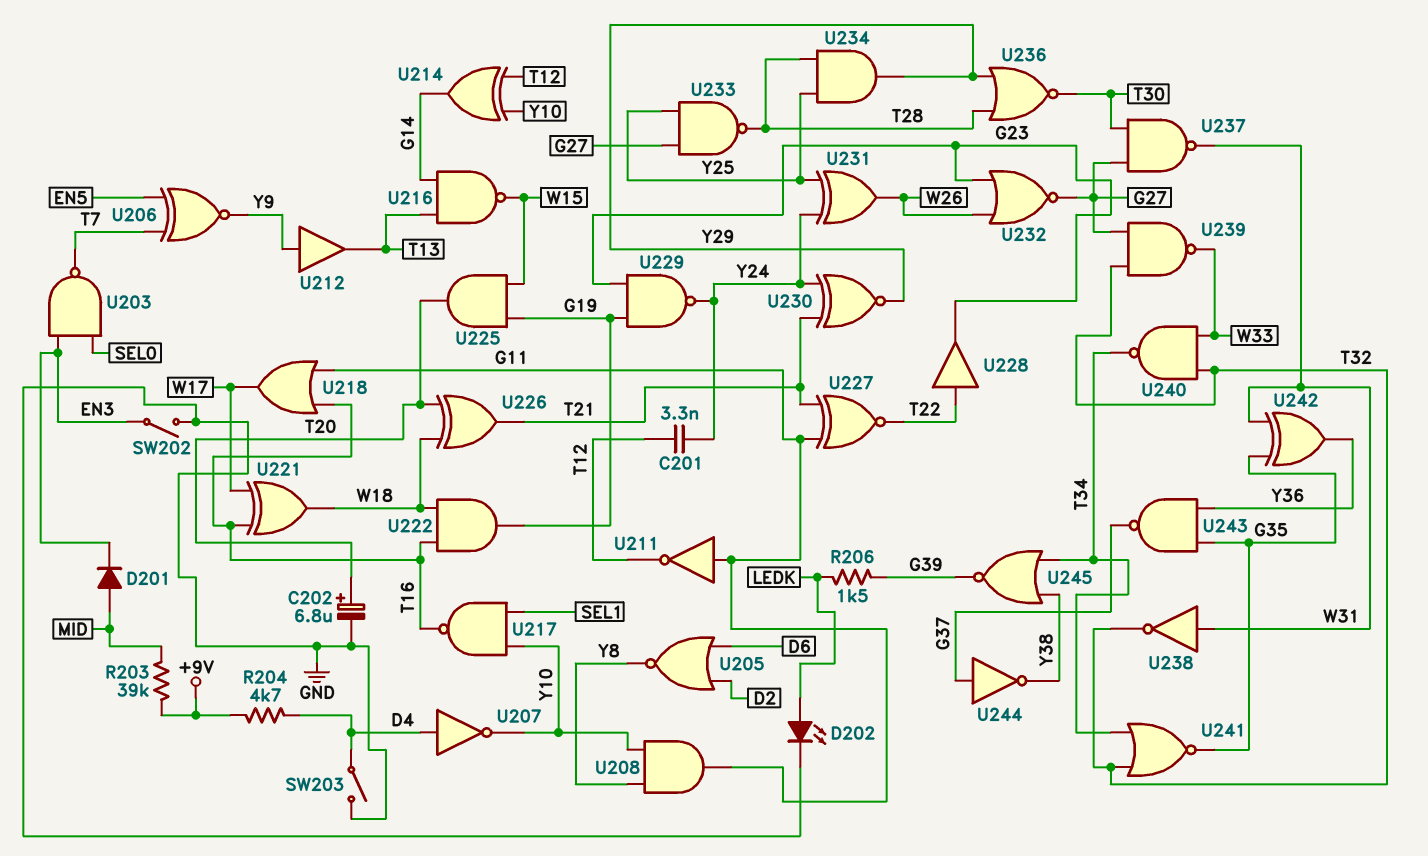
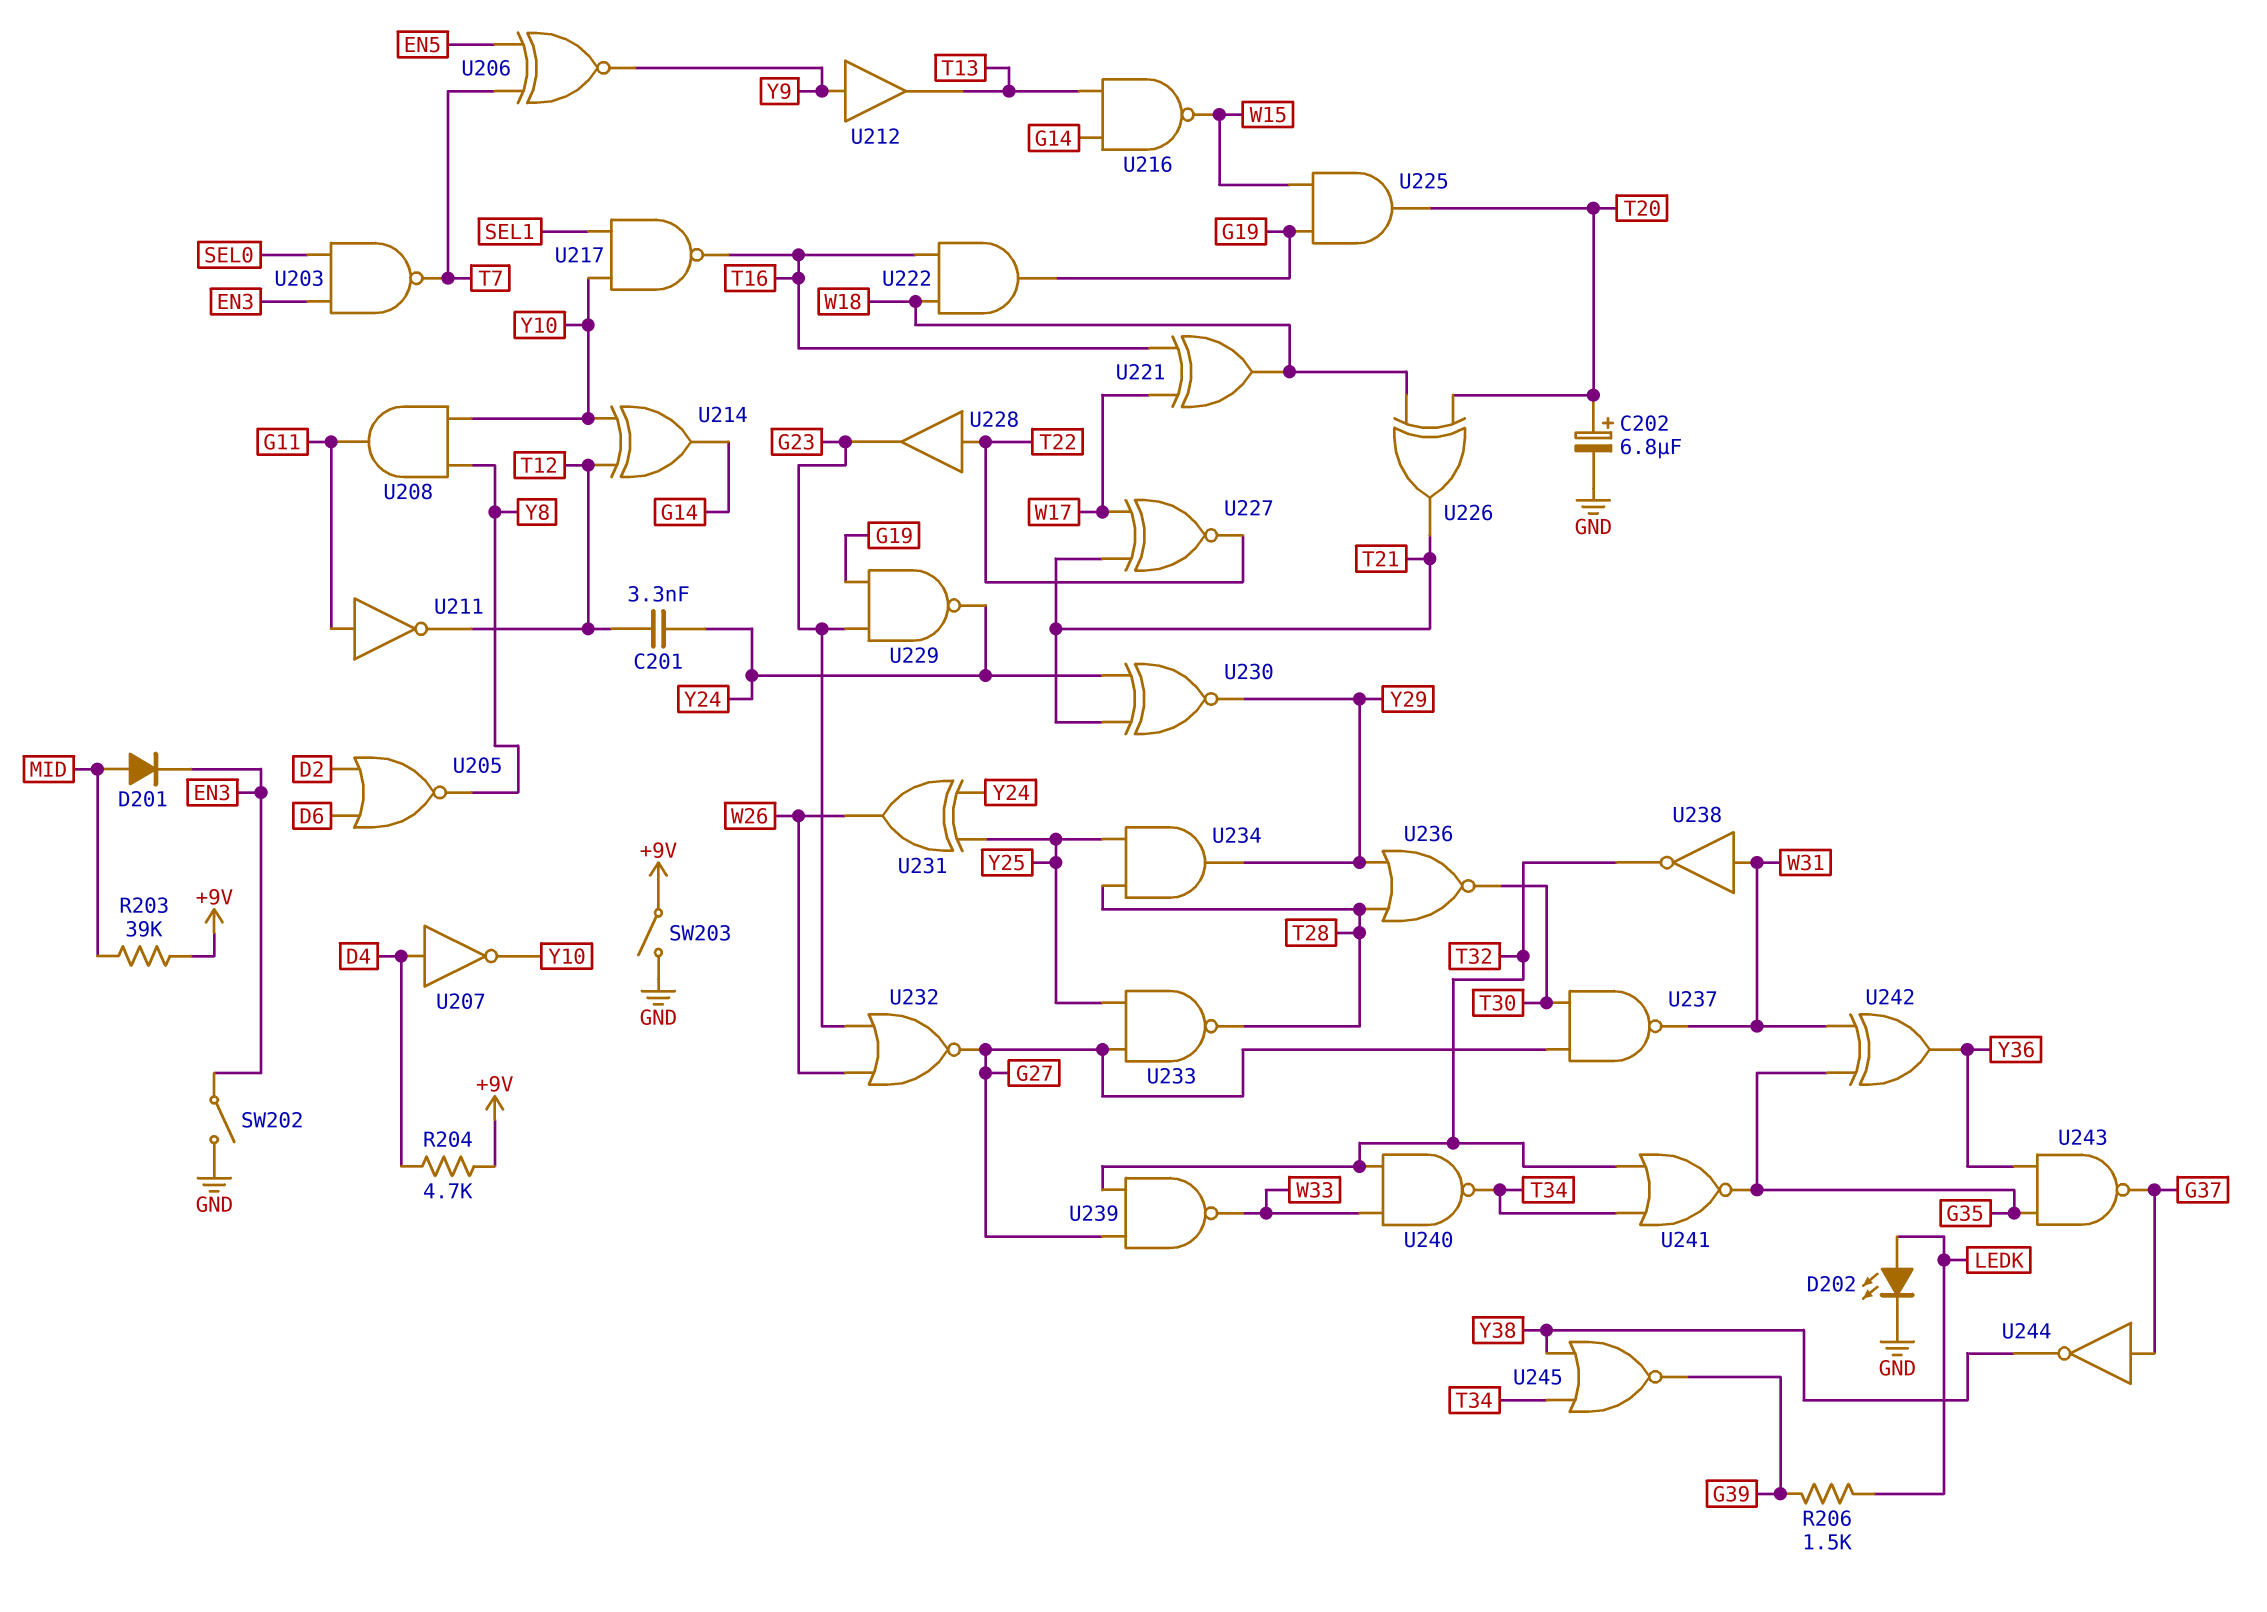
SW203: switch (D4, GND) -> switch (+9V, GND)
U218: OR (in G11, in T16, out W17) -> none
U227: XNOR (in G11, in T21, out T22) -> XNOR (in T21, in W17, out T22)

